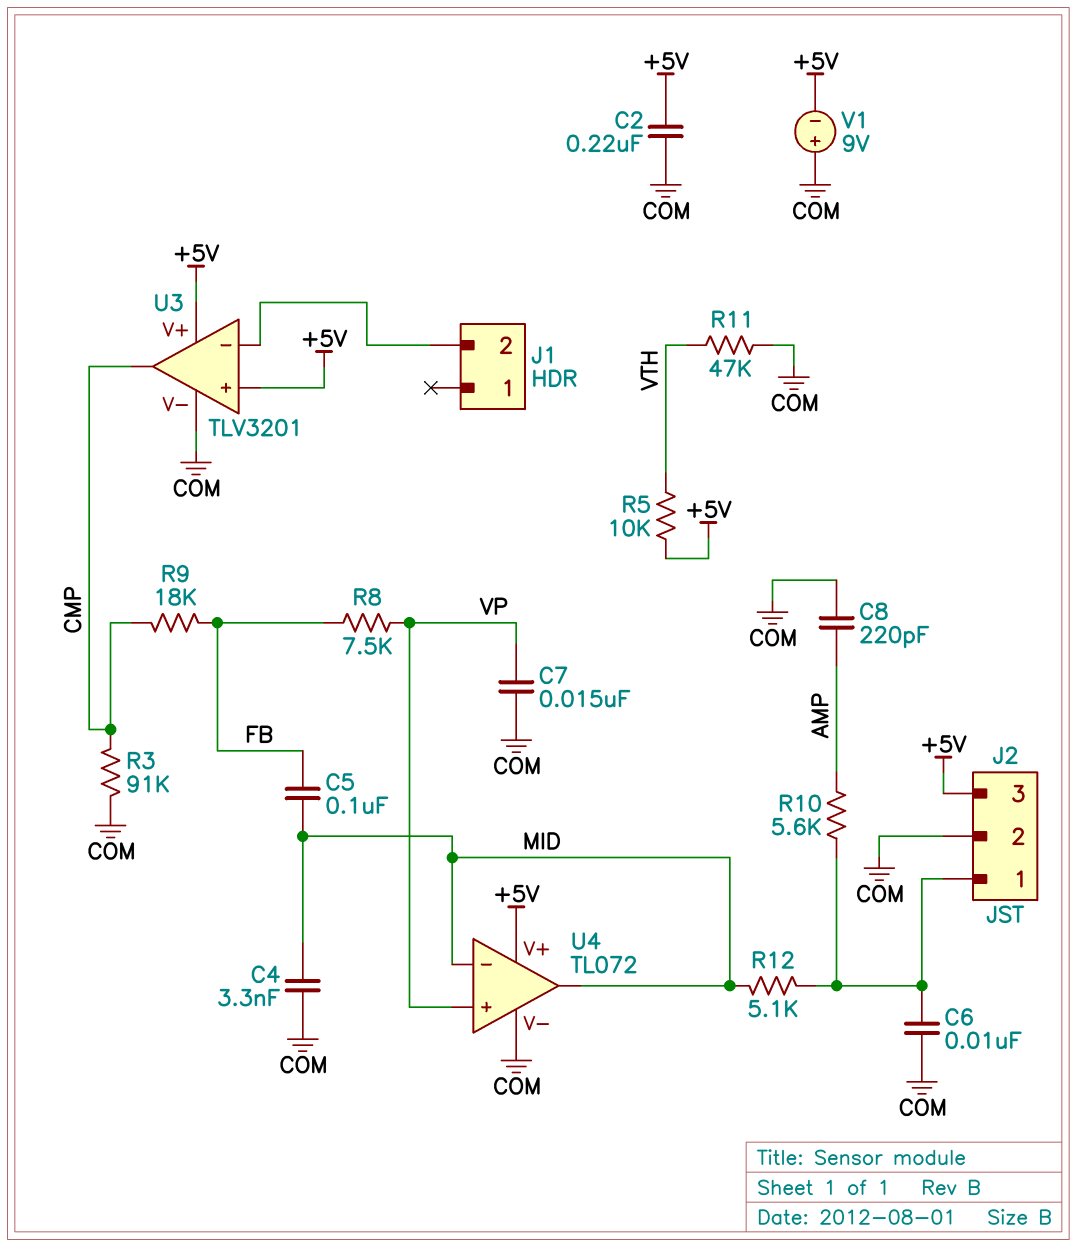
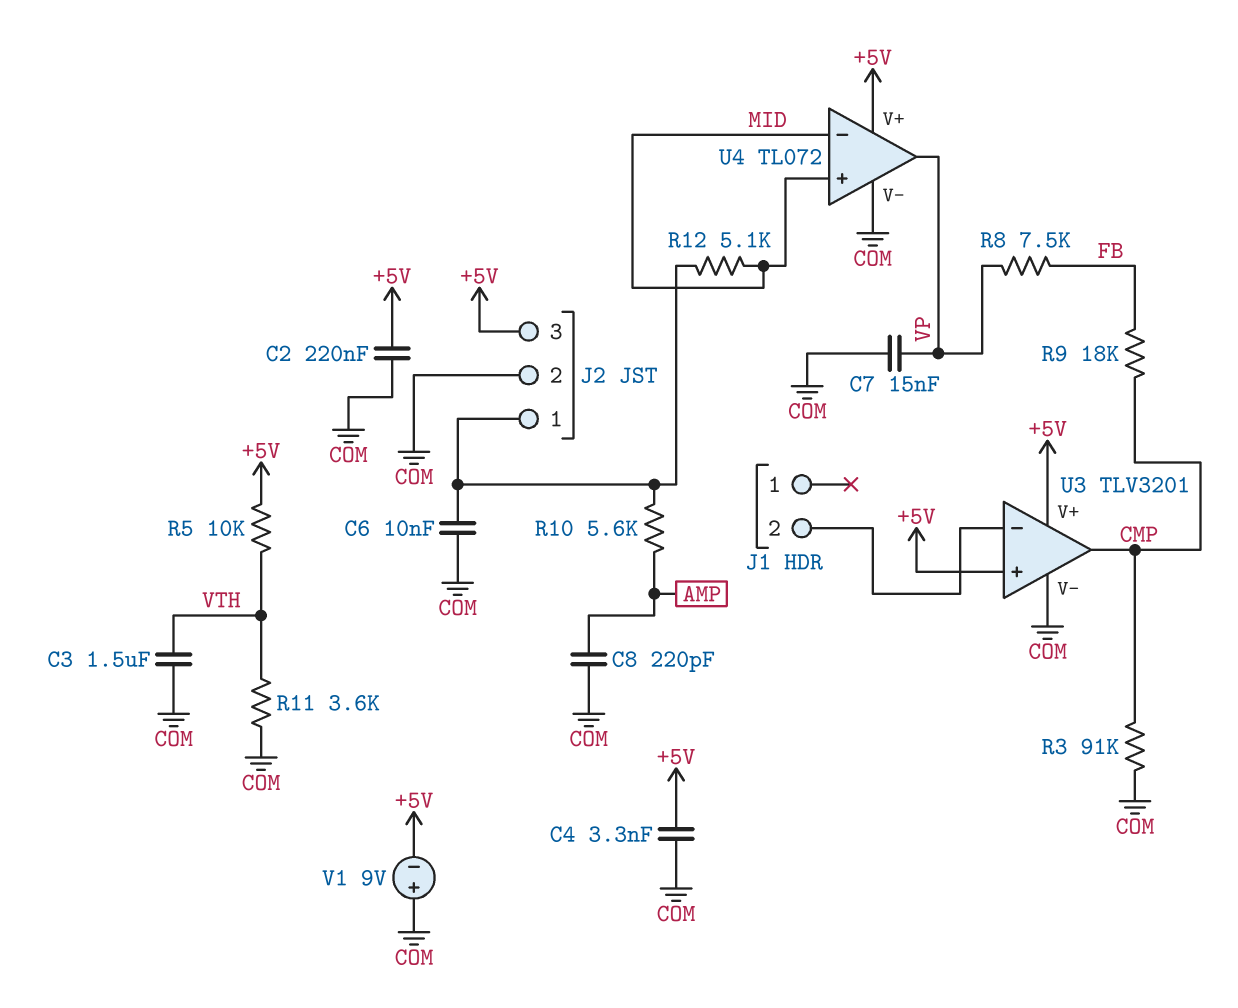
C3: none -> 1.5uF (COM, VTH)
C4: 3.3nF (COM, MID) -> 3.3nF (+5V, COM)
C5: 100nF (FB, MID) -> none
R11: 47k (COM, VTH) -> 3.6k (COM, VTH)
U4 pin in+: VP -> MID
U4 pin out: MID -> VP

